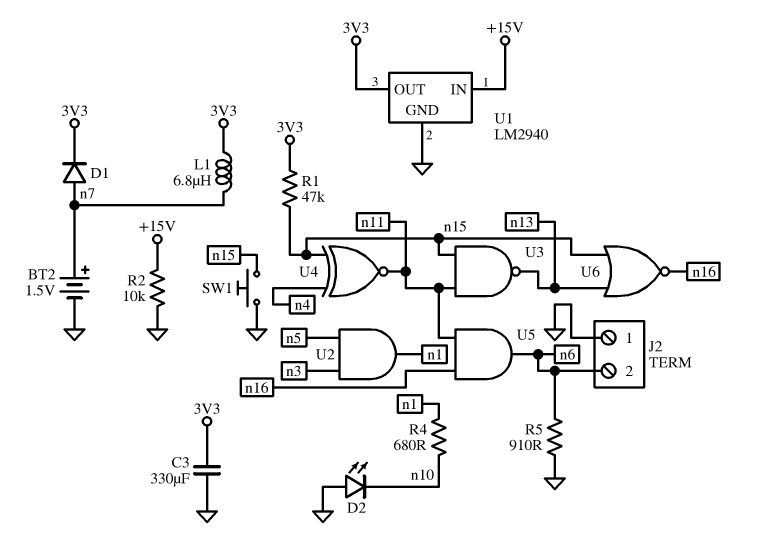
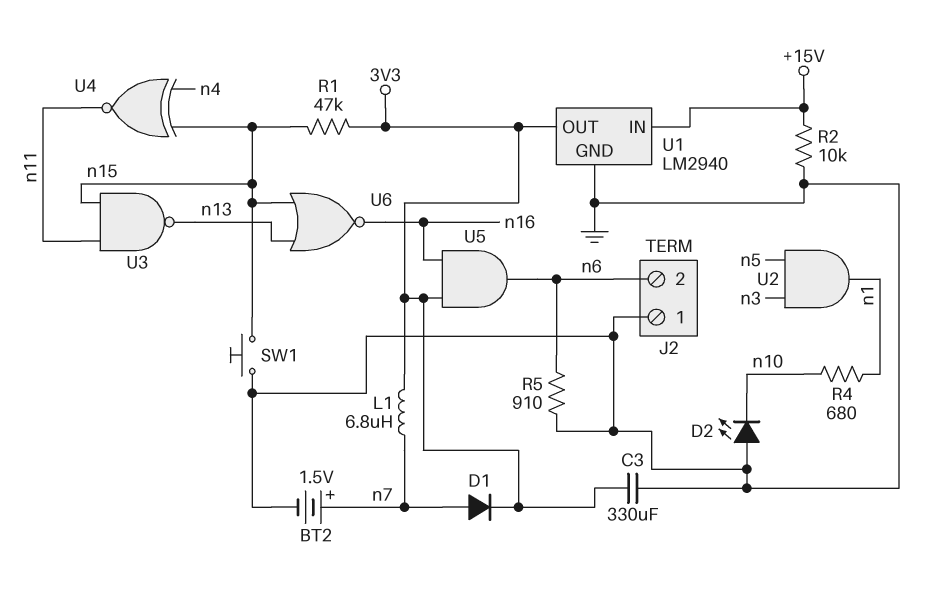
U5: AND (in n11, in n16, out n6) -> AND (in 3V3, in n16, out n6)

